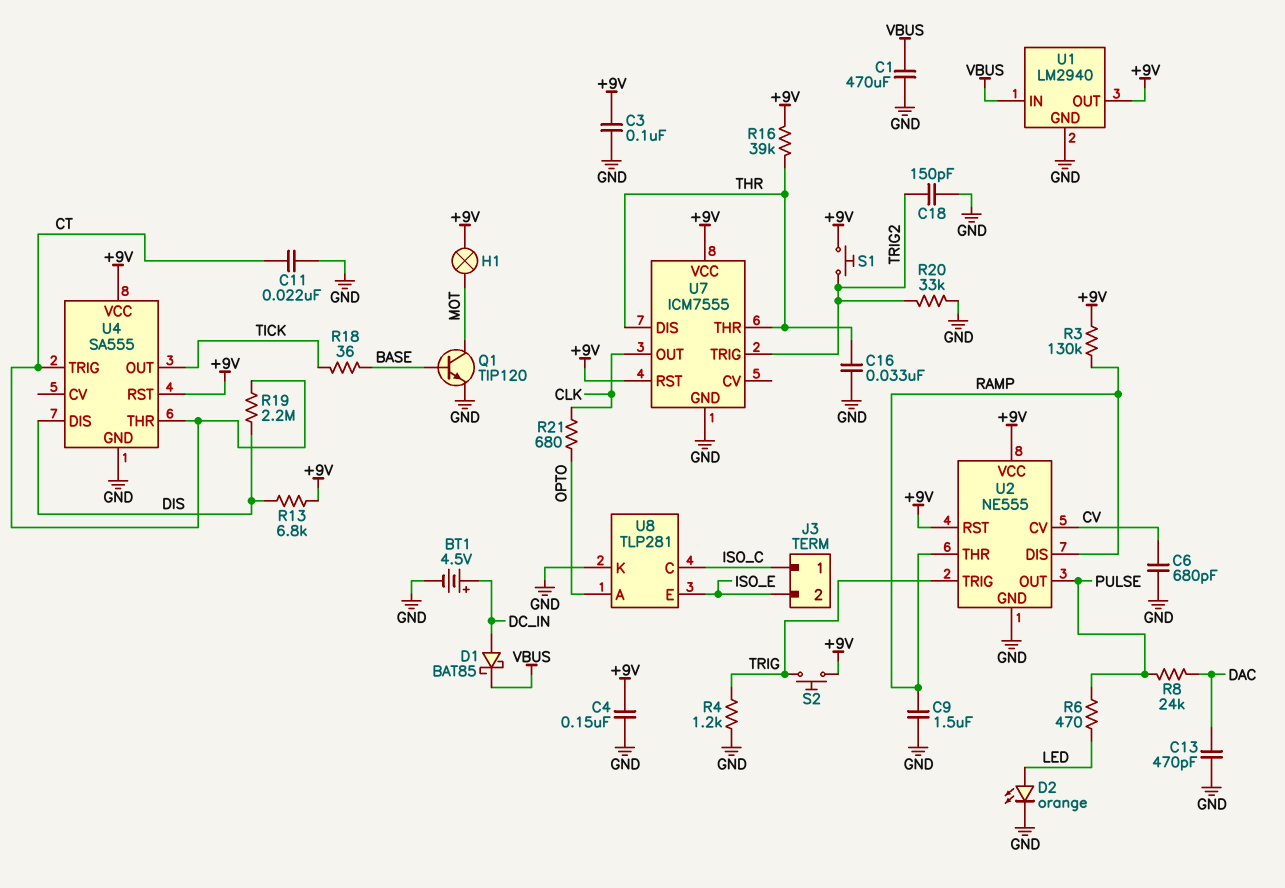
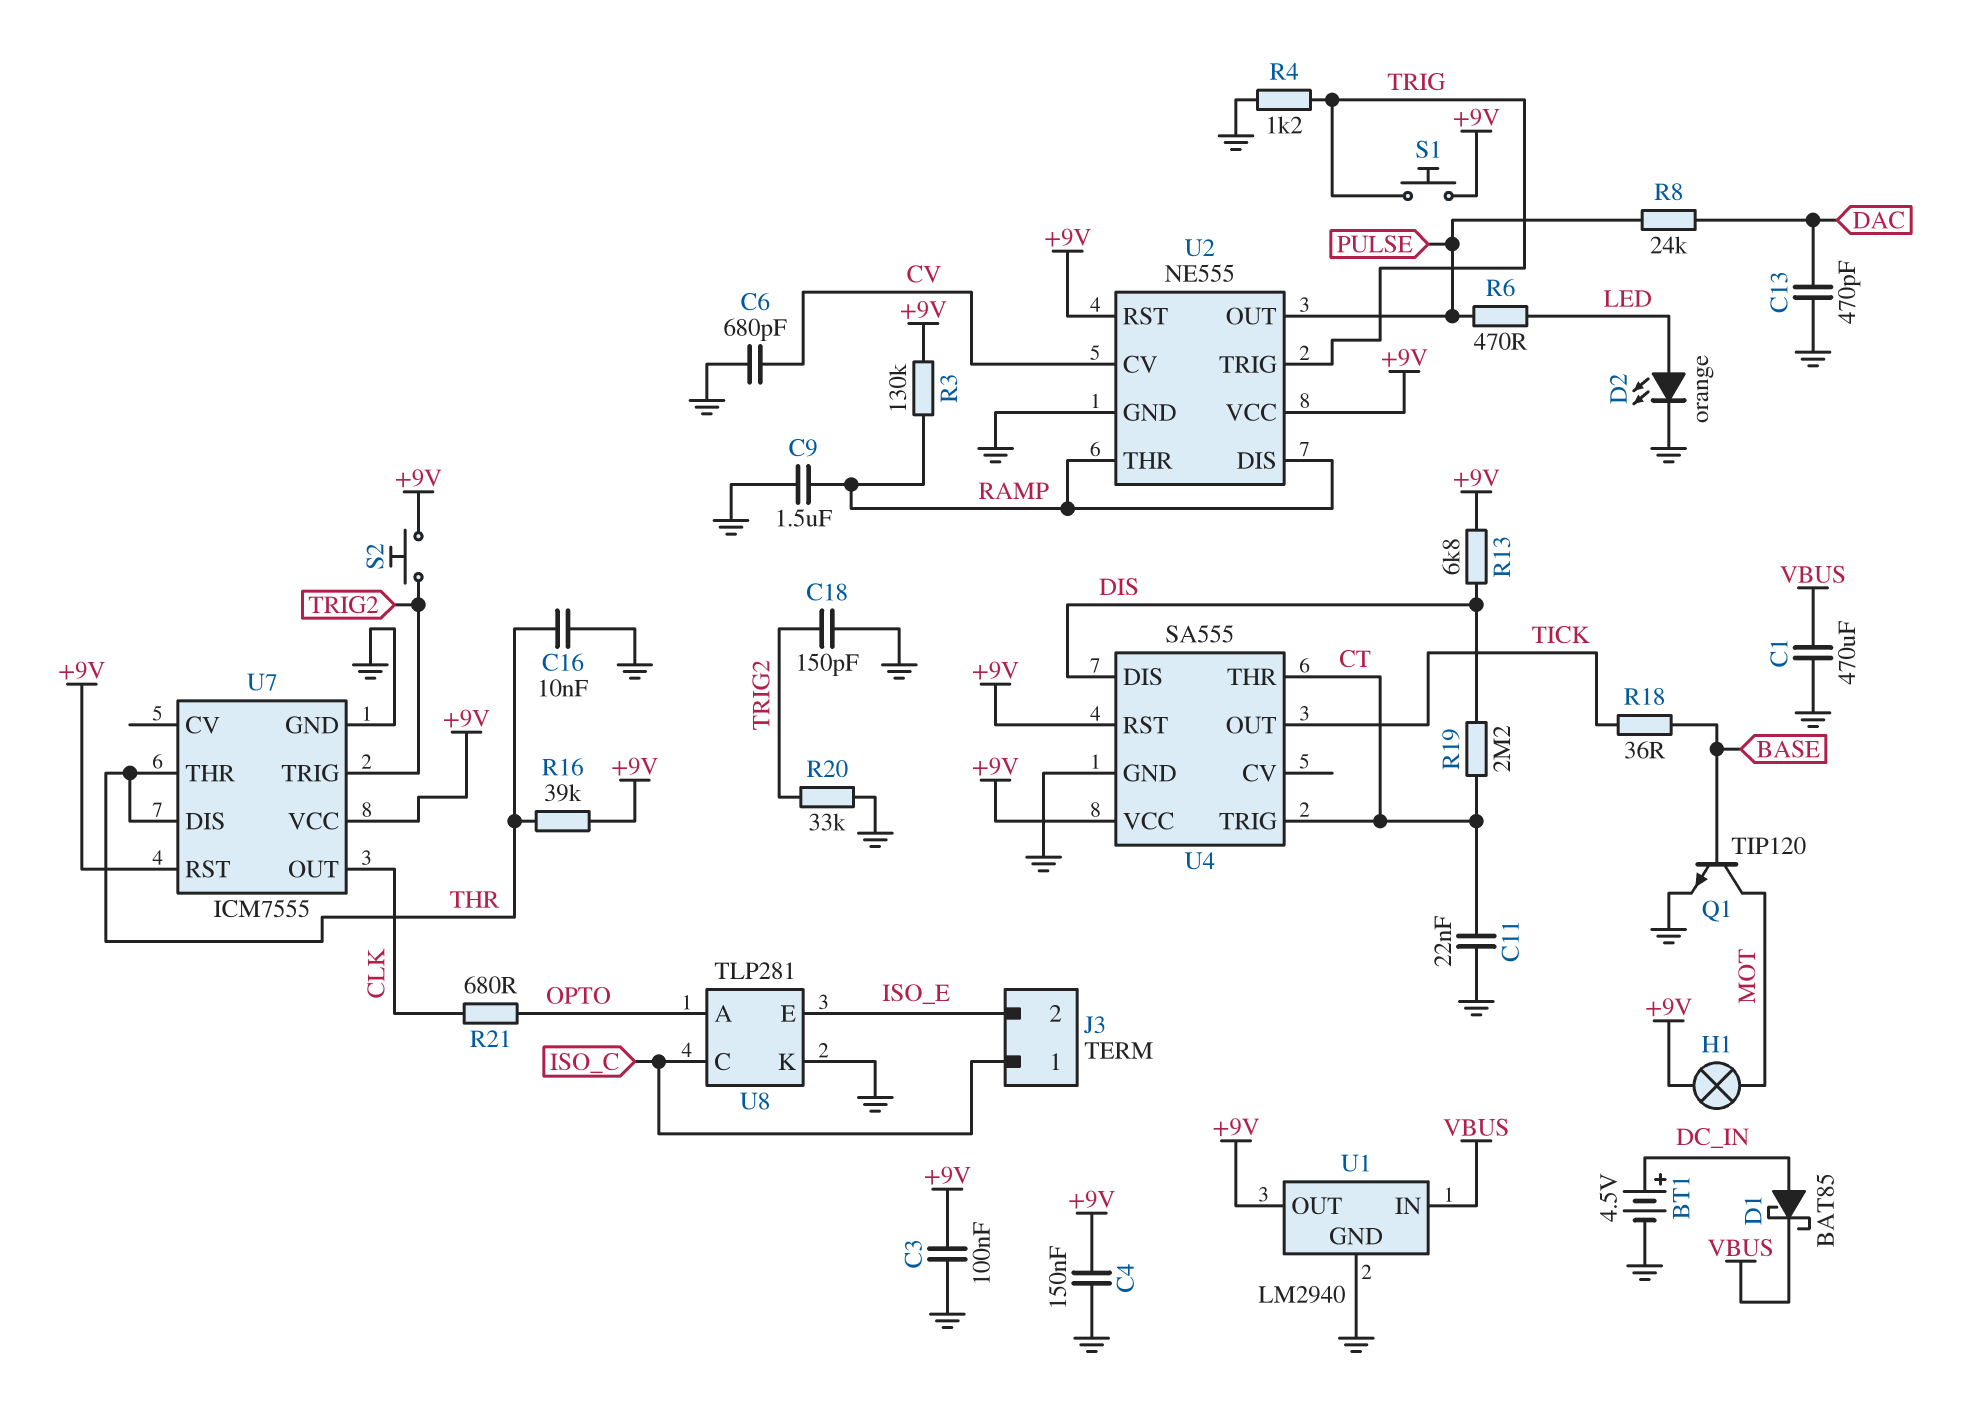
C16: 33nF (GND, THR) -> 10nF (GND, THR)
S1: button (+9V, TRIG2) -> button (+9V, TRIG)
S2: button (+9V, TRIG) -> button (+9V, TRIG2)

